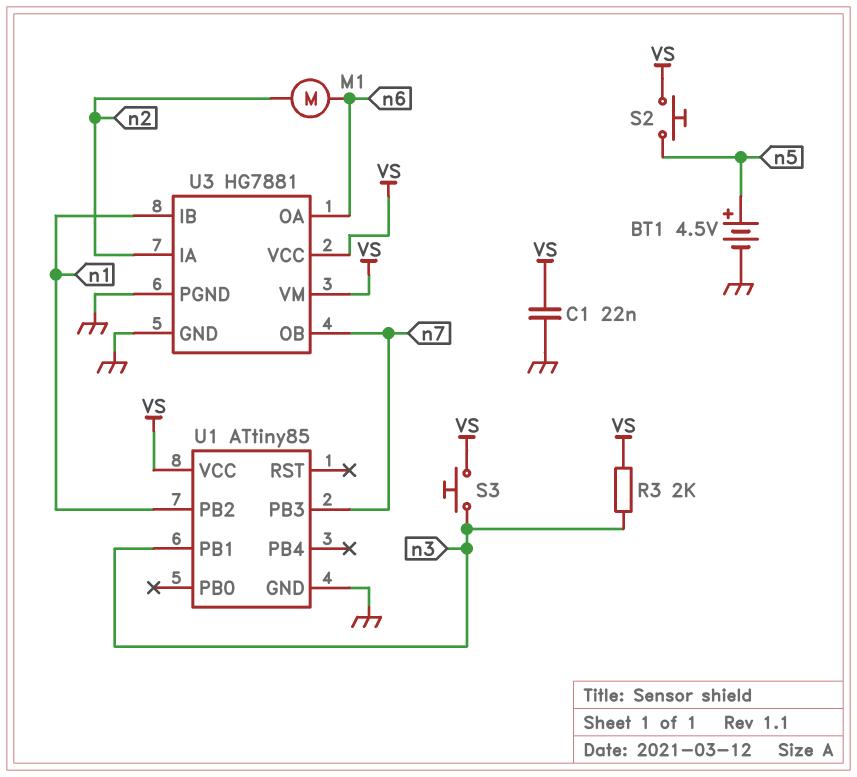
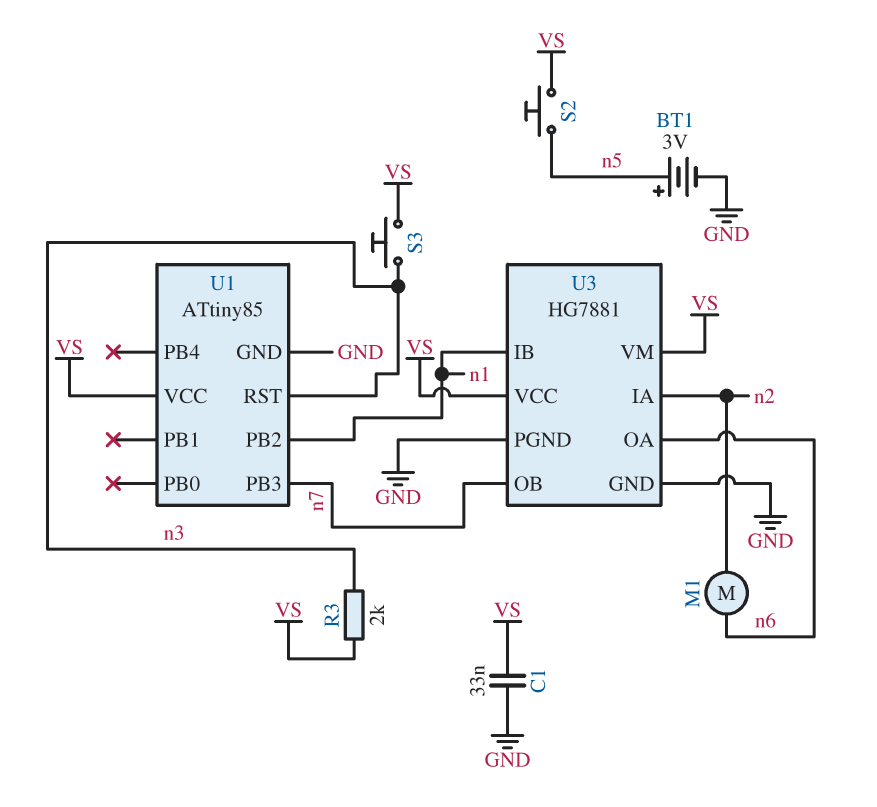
BT1: 4.5V (plus n5, minus GND) -> 3V (plus n5, minus GND)
C1: 22nF (GND, VS) -> 33nF (GND, VS)
U1 pin PB1: n3 -> none
U1 pin RST: none -> n3

